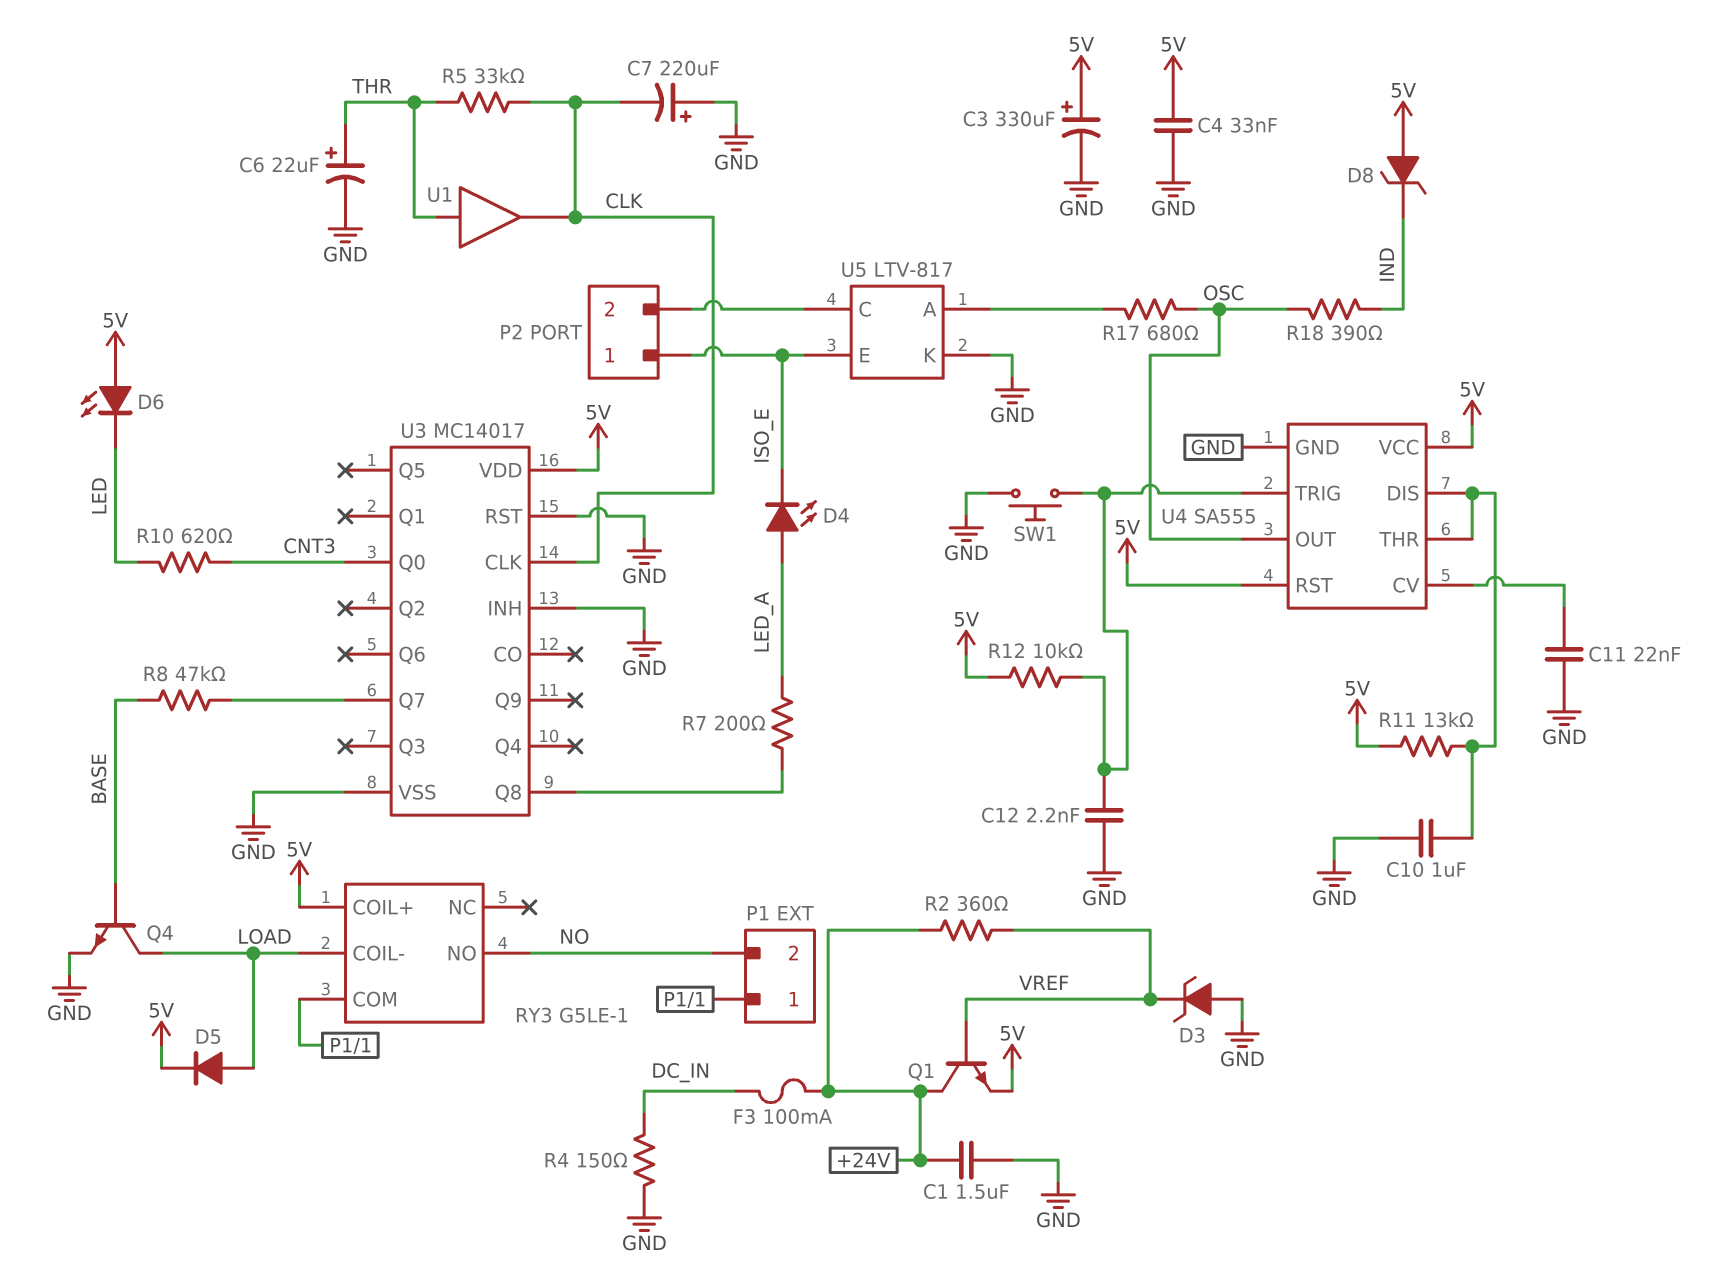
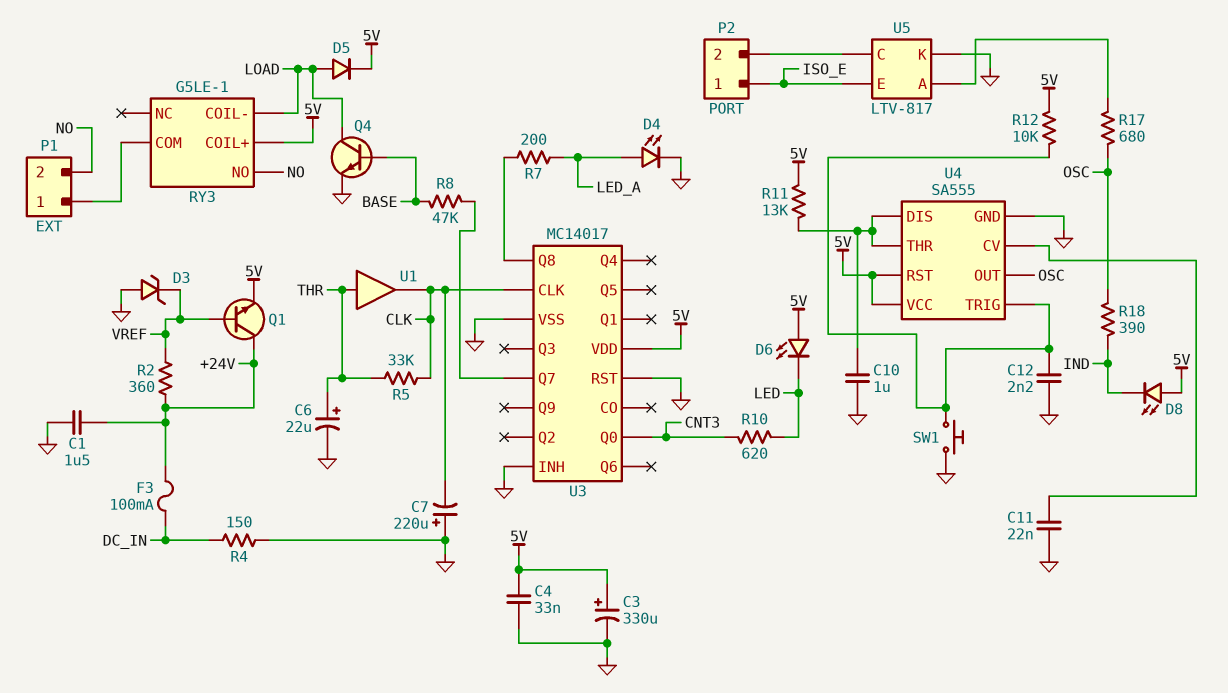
D4: LED (A LED_A, K ISO_E) -> LED (A LED_A, K GND)
D8: zener (A 5V, K IND) -> LED (A 5V, K IND)

